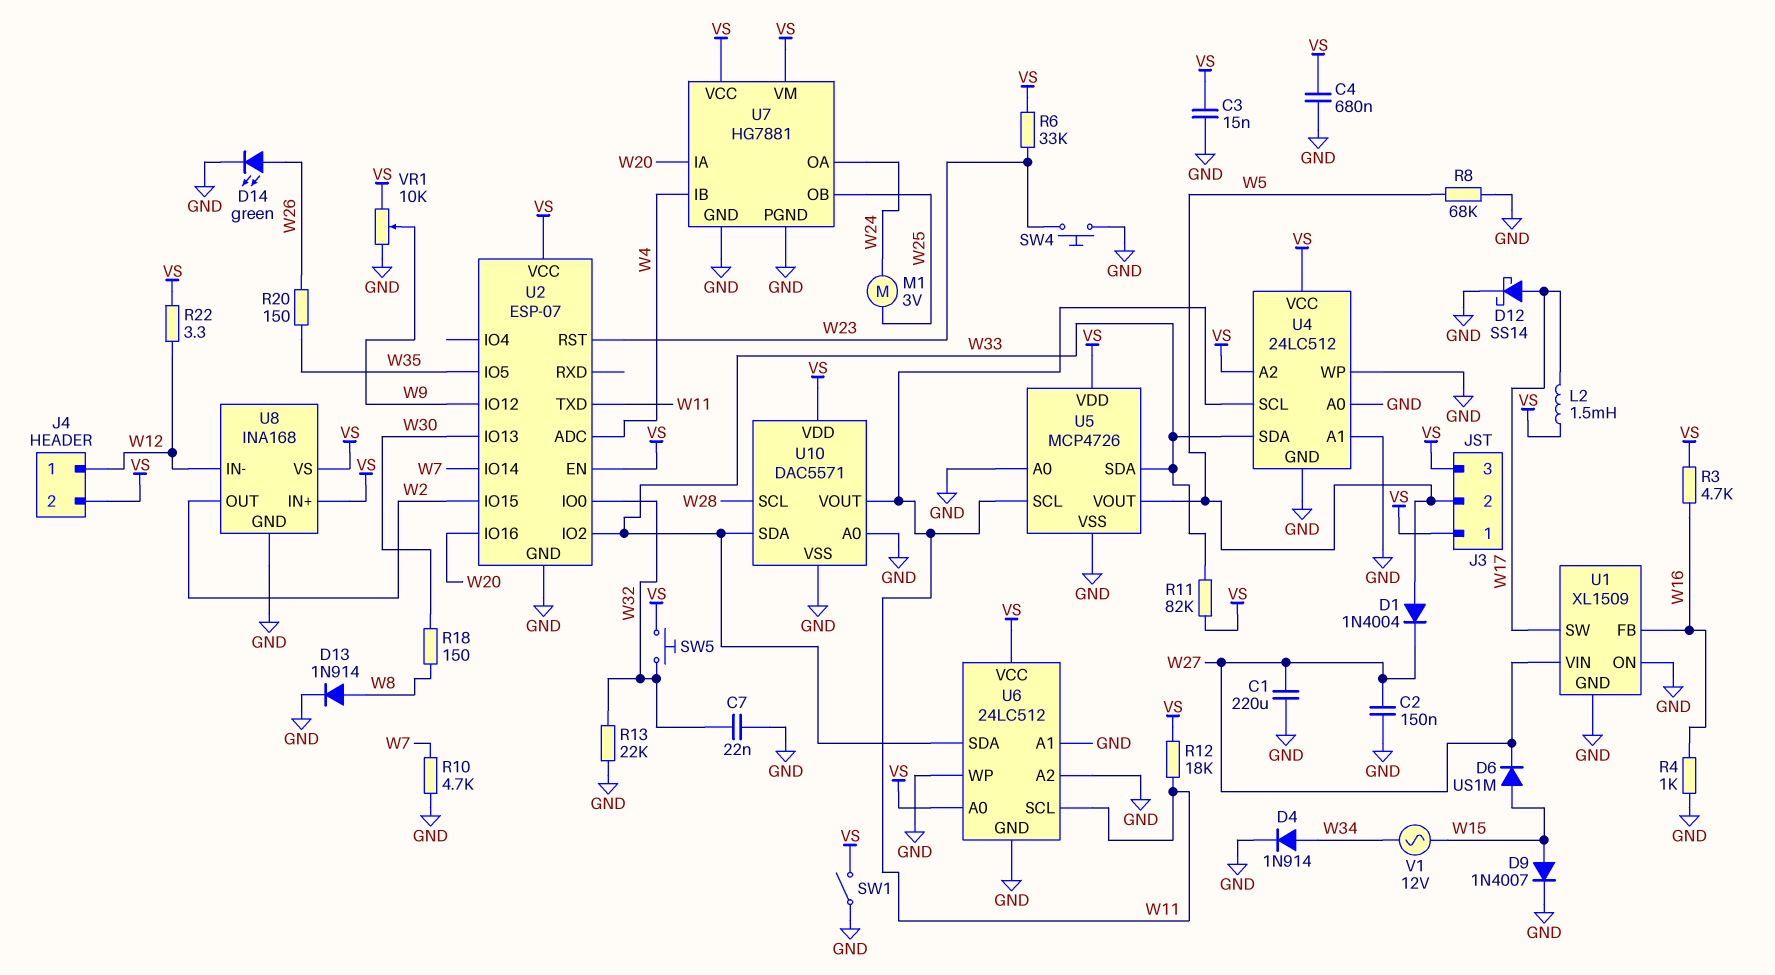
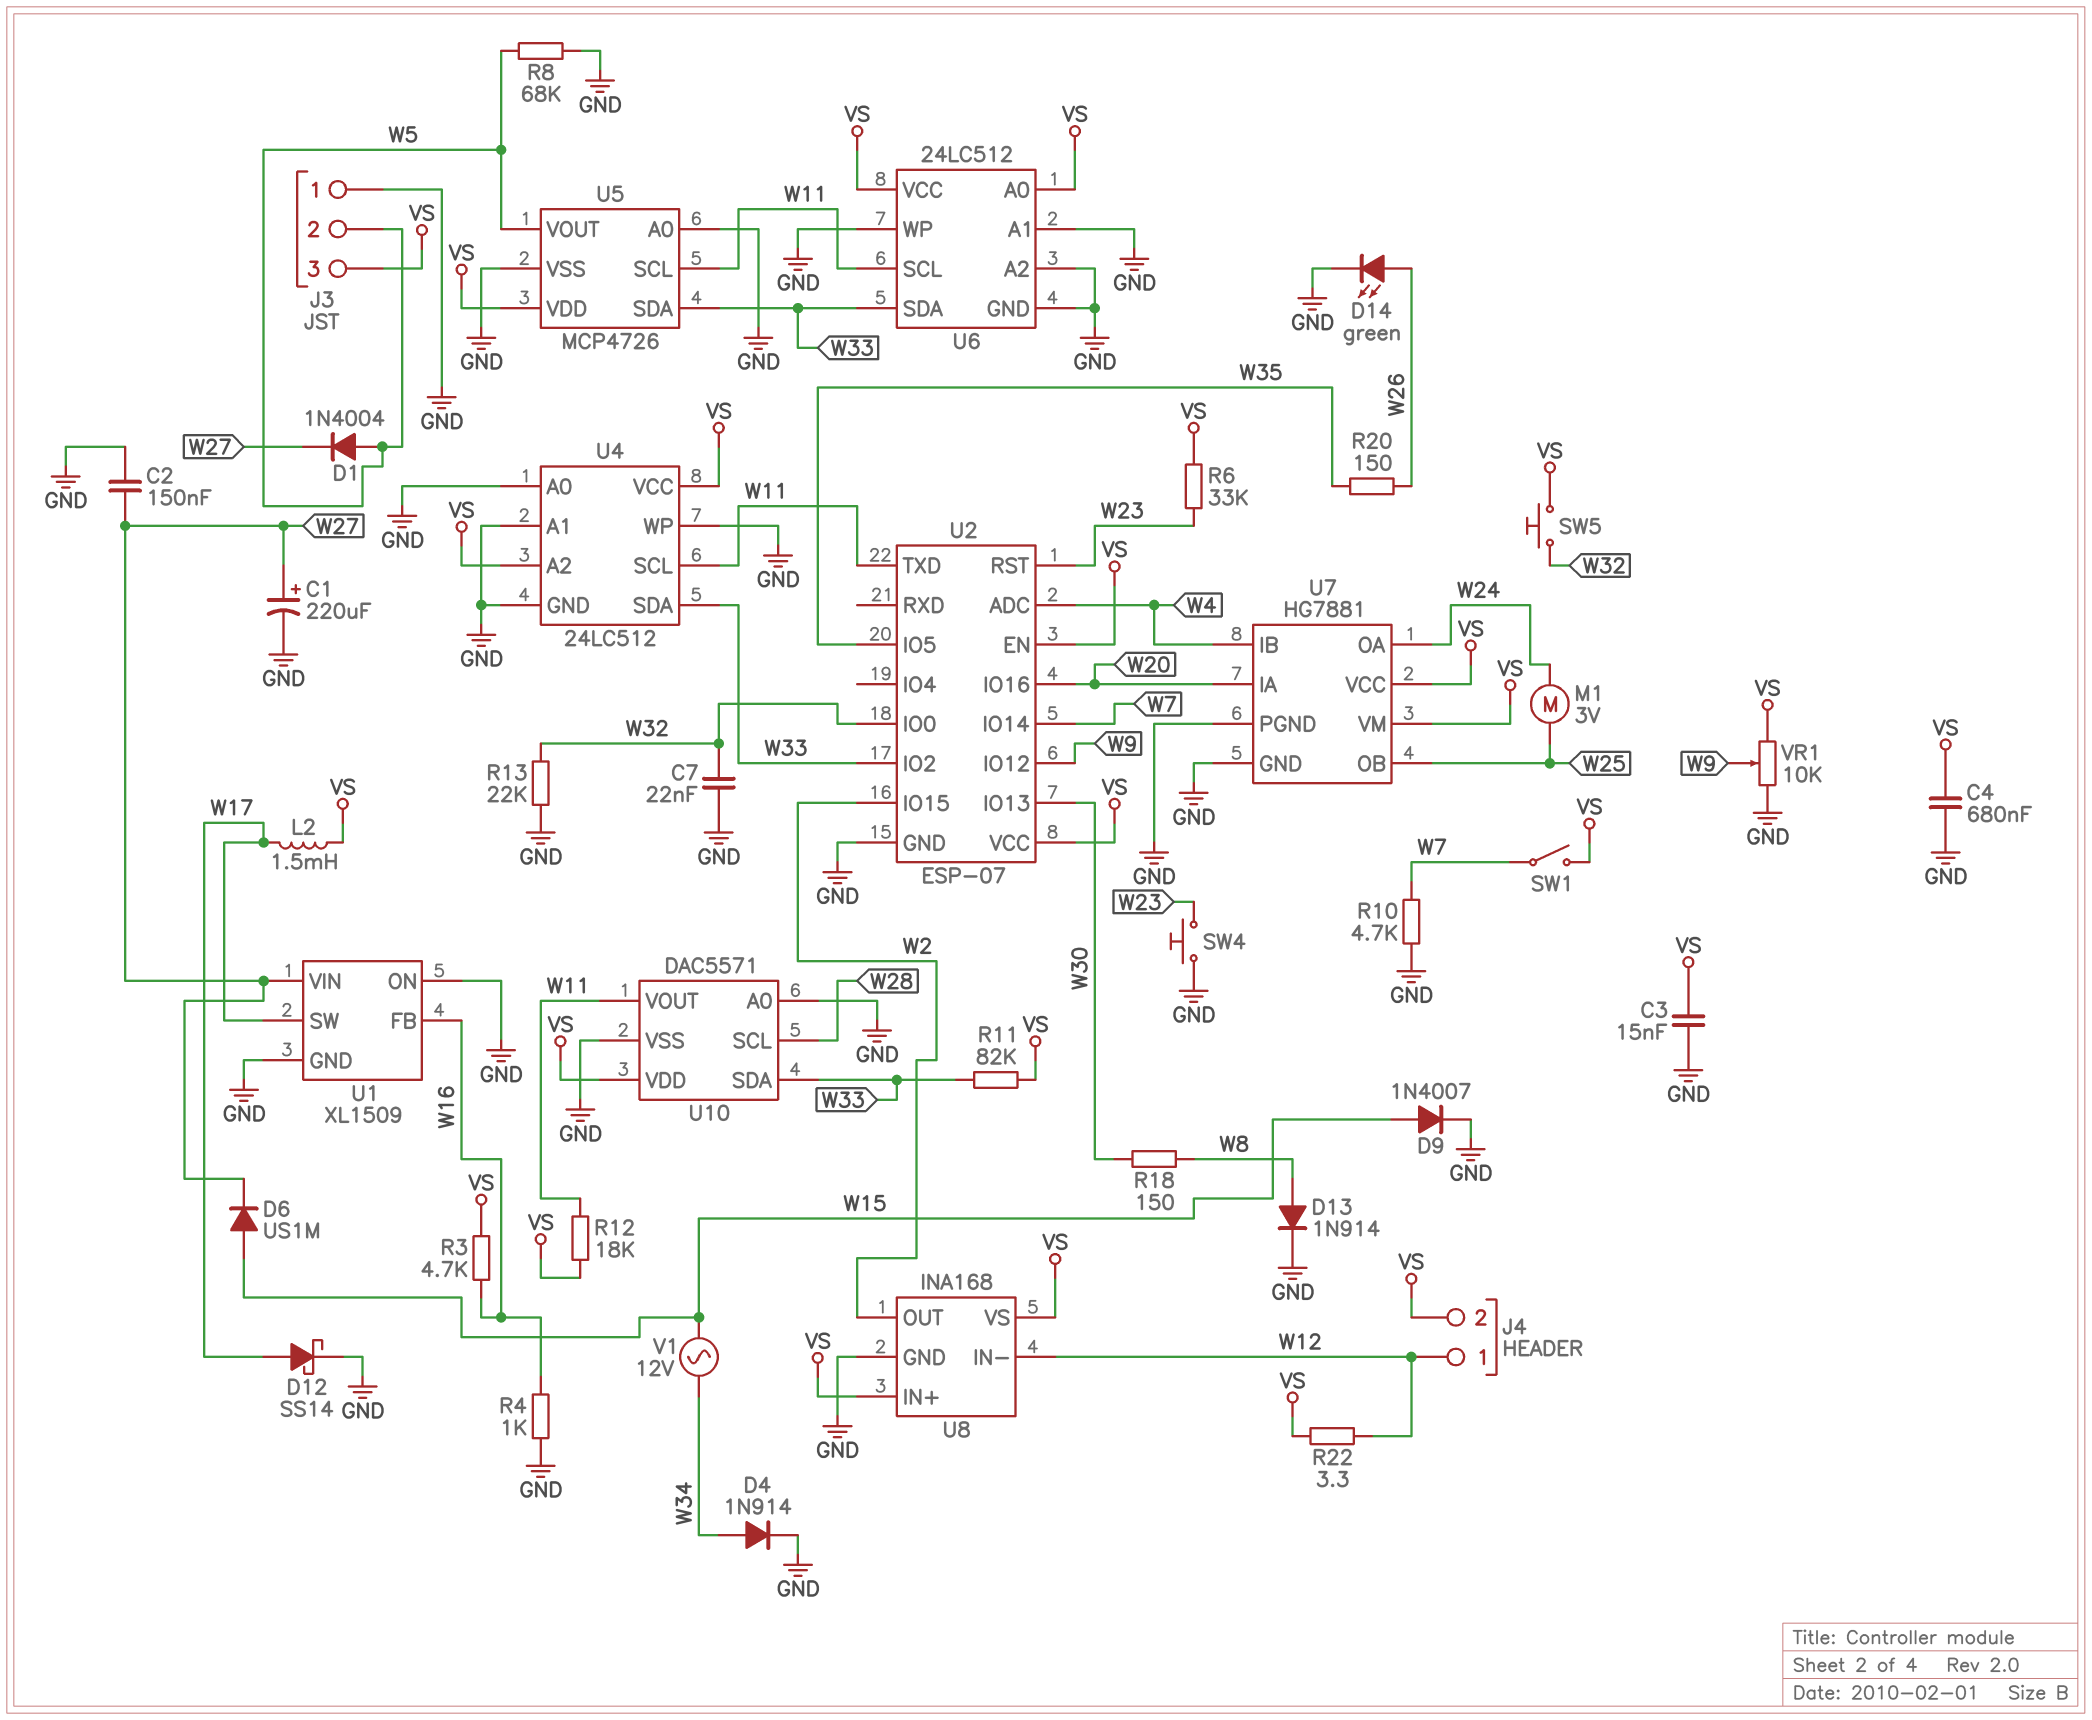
C1: 220uF (GND, W27) -> 220uF (plus W27, minus GND)
J3 pin 1: VS -> GND
SW1: switch (GND, VS) -> switch (VS, W7)

